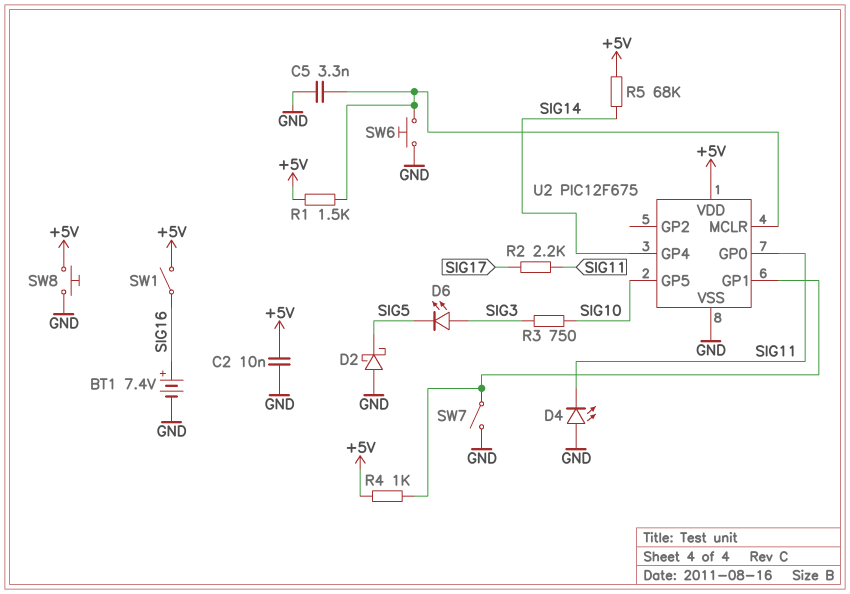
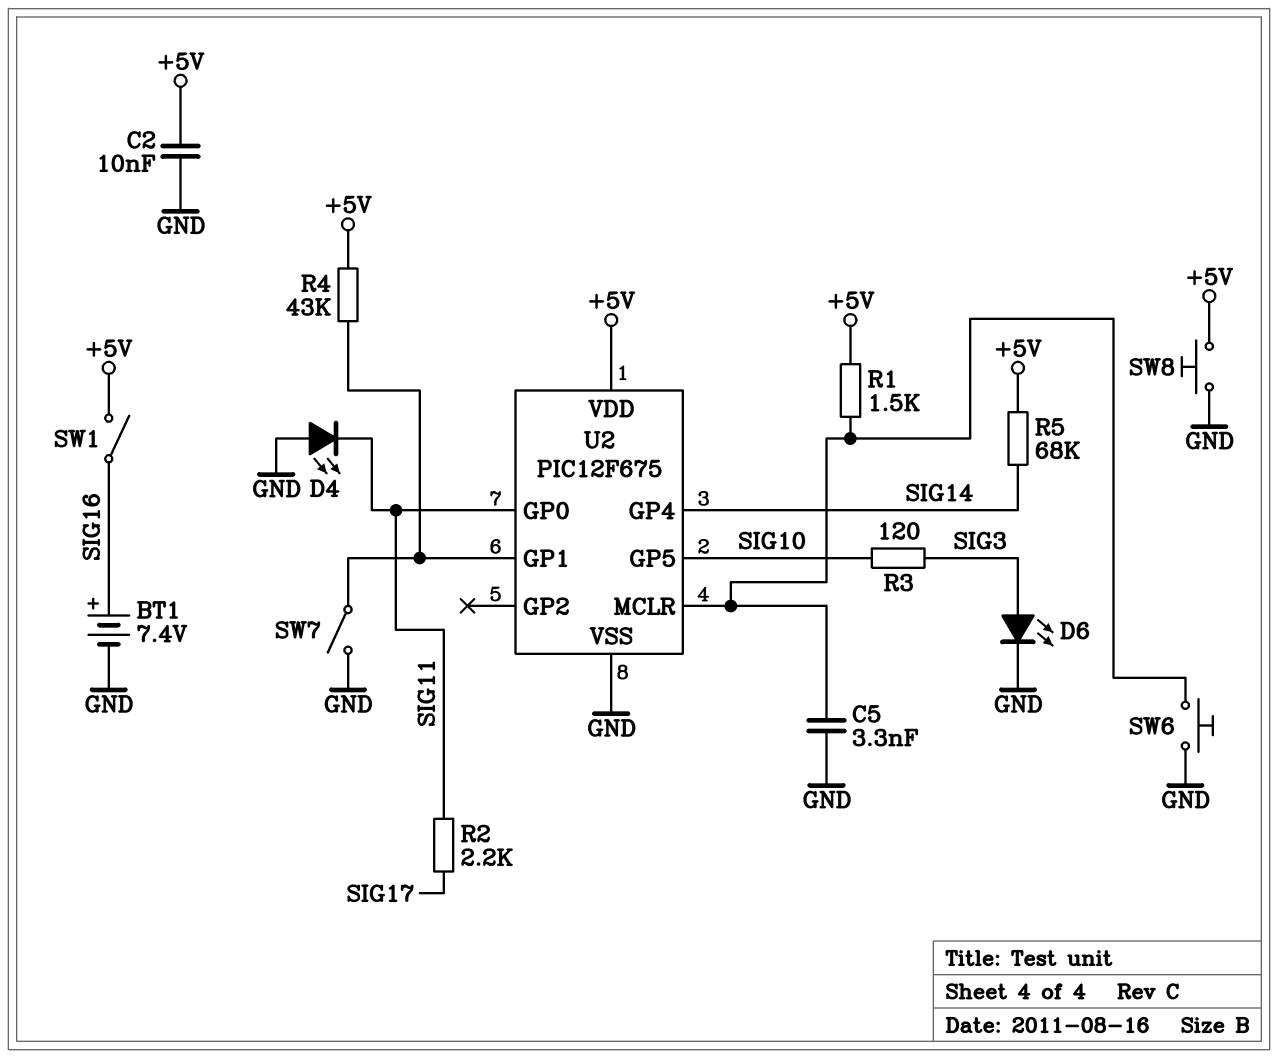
D2: schottky (A GND, K SIG5) -> none
D6: LED (A SIG3, K SIG5) -> LED (A SIG3, K GND)
R3: 750 (SIG3, SIG10) -> 120 (SIG3, SIG10)
R4: 1k (+5V, U2/GP1) -> 43k (+5V, U2/GP1)

